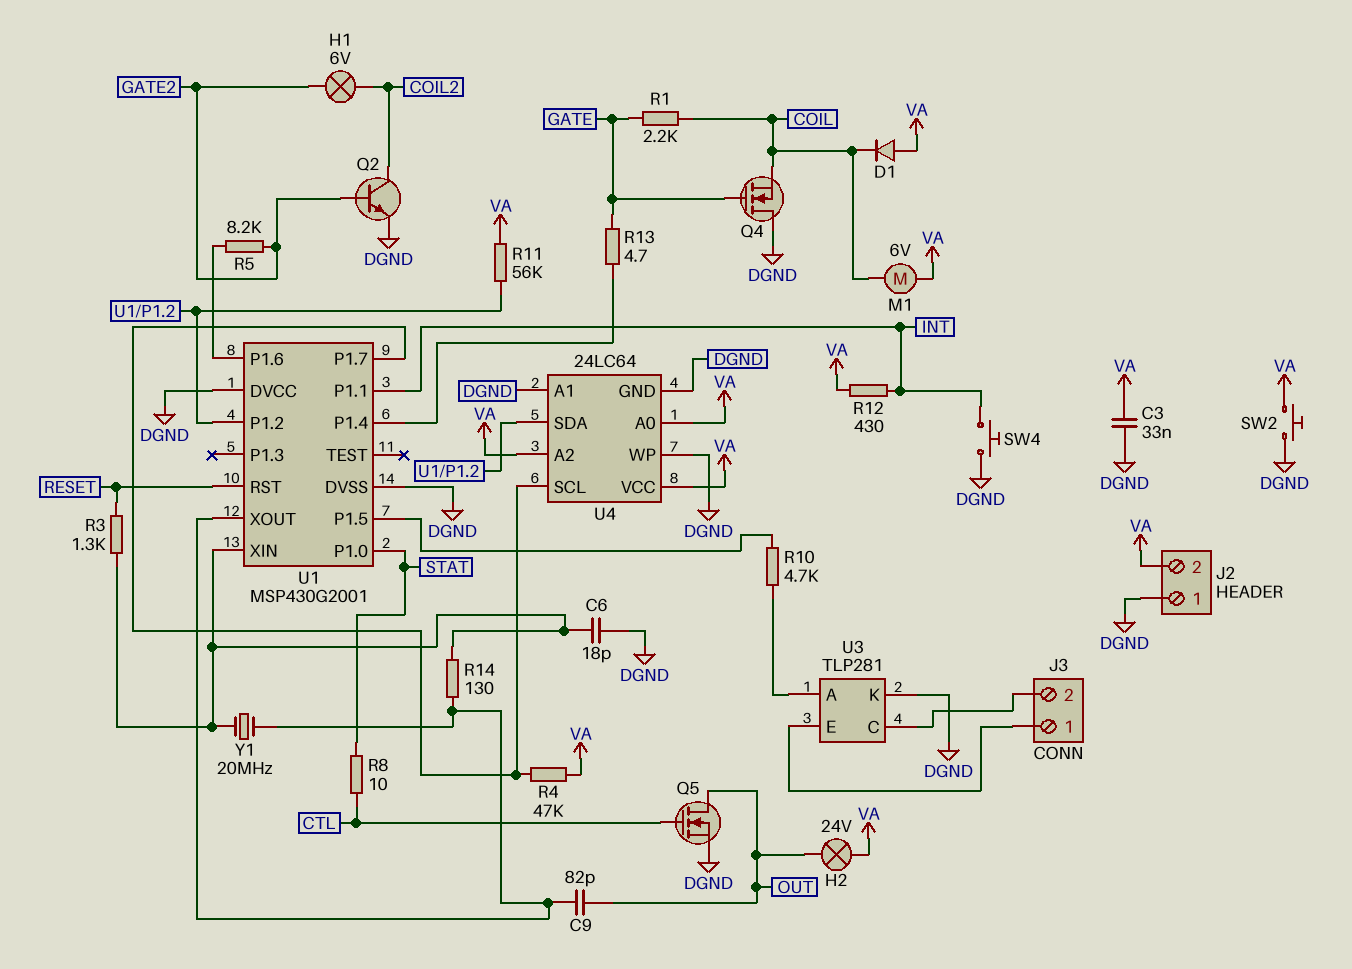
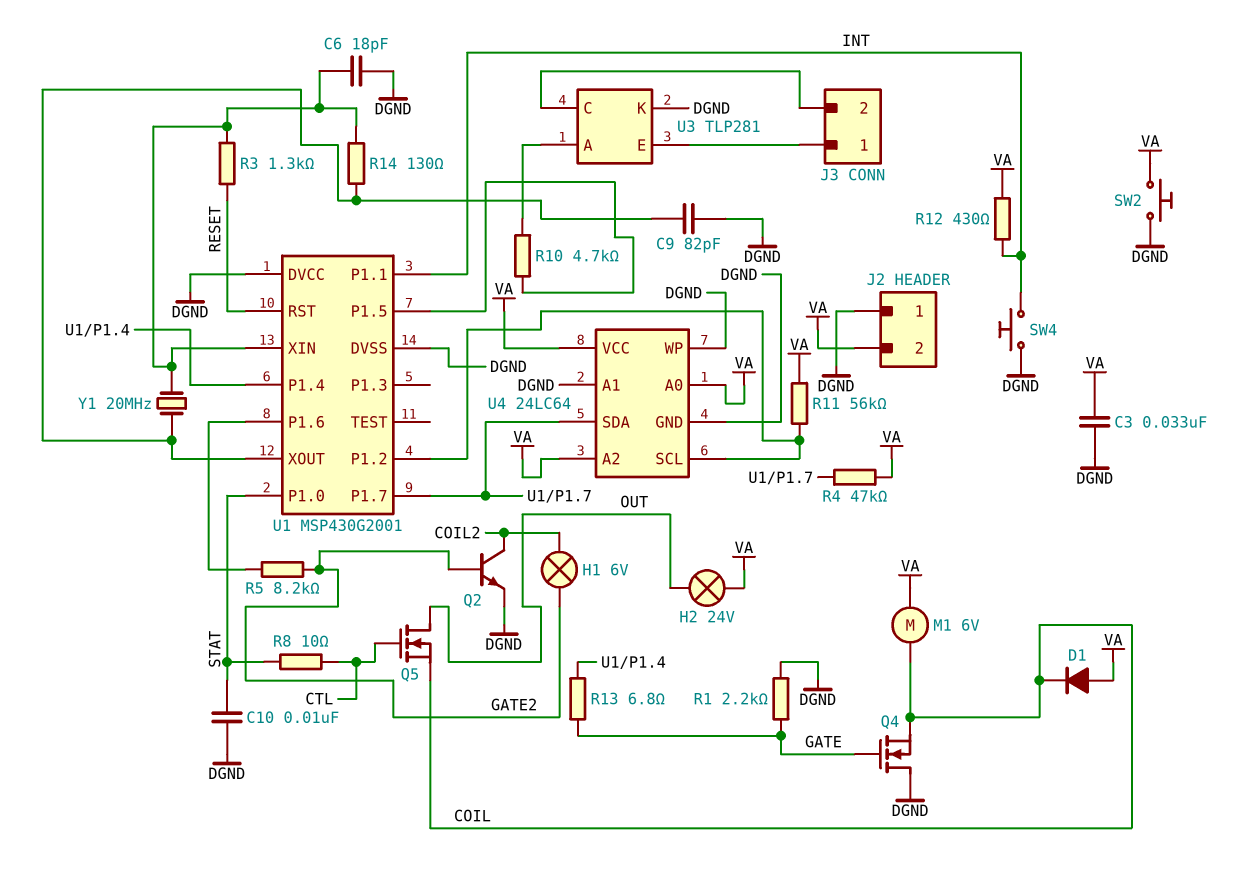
C9: 82pF (OUT, U1/XOUT) -> 82pF (DGND, U1/XOUT)
C10: none -> 10nF (DGND, STAT)
Q5: NMOS (G CTL, D OUT, S DGND) -> NMOS (G CTL, D OUT, S COIL)
R1: 2.2k (COIL, GATE) -> 2.2k (DGND, GATE)
R13: 4.7 (GATE, U1/P1.4) -> 6.8 (GATE, U1/P1.4)
U4 pin SCL: U1/P1.7 -> U1/P1.2
U4 pin SDA: U1/P1.2 -> U1/P1.7

